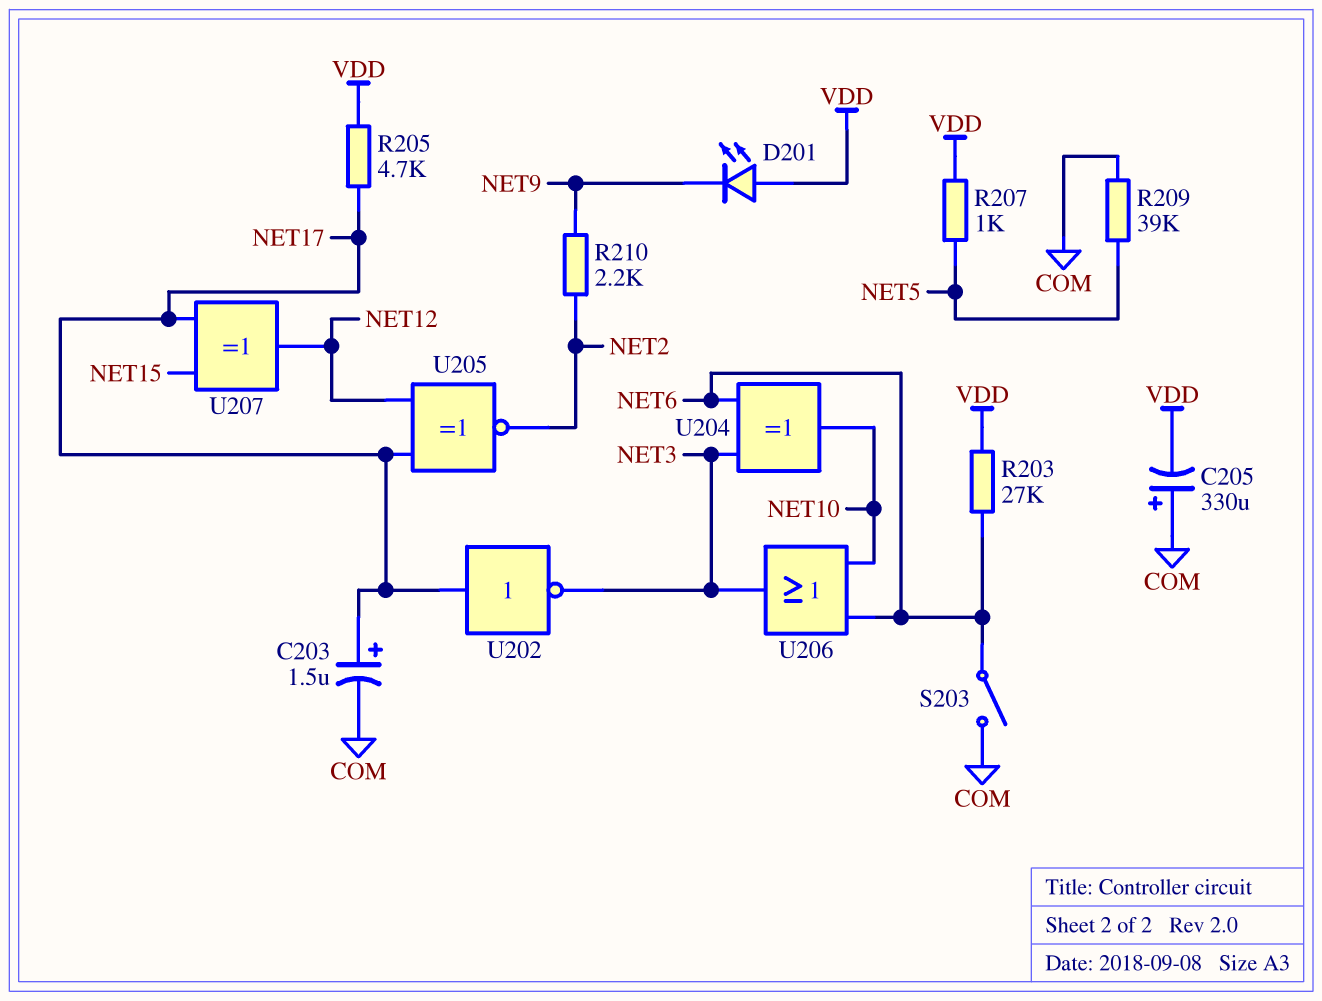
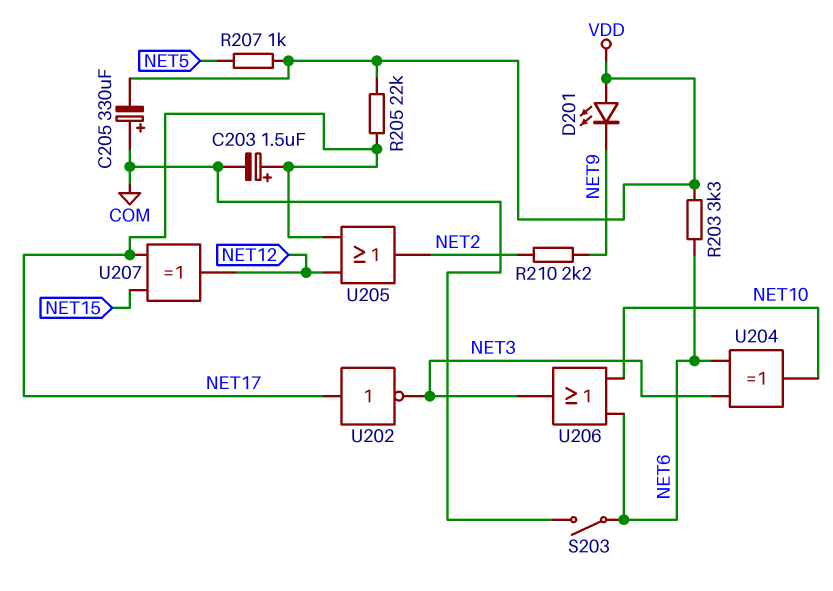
R203: 27k (NET6, VDD) -> 3.3k (NET6, VDD)
R205: 4.7k (NET17, VDD) -> 22k (NET17, VDD)
R209: 39k (COM, NET5) -> none
U205: XNOR (in NET12, in NET17, out NET2) -> OR (in NET12, in NET17, out NET2)

